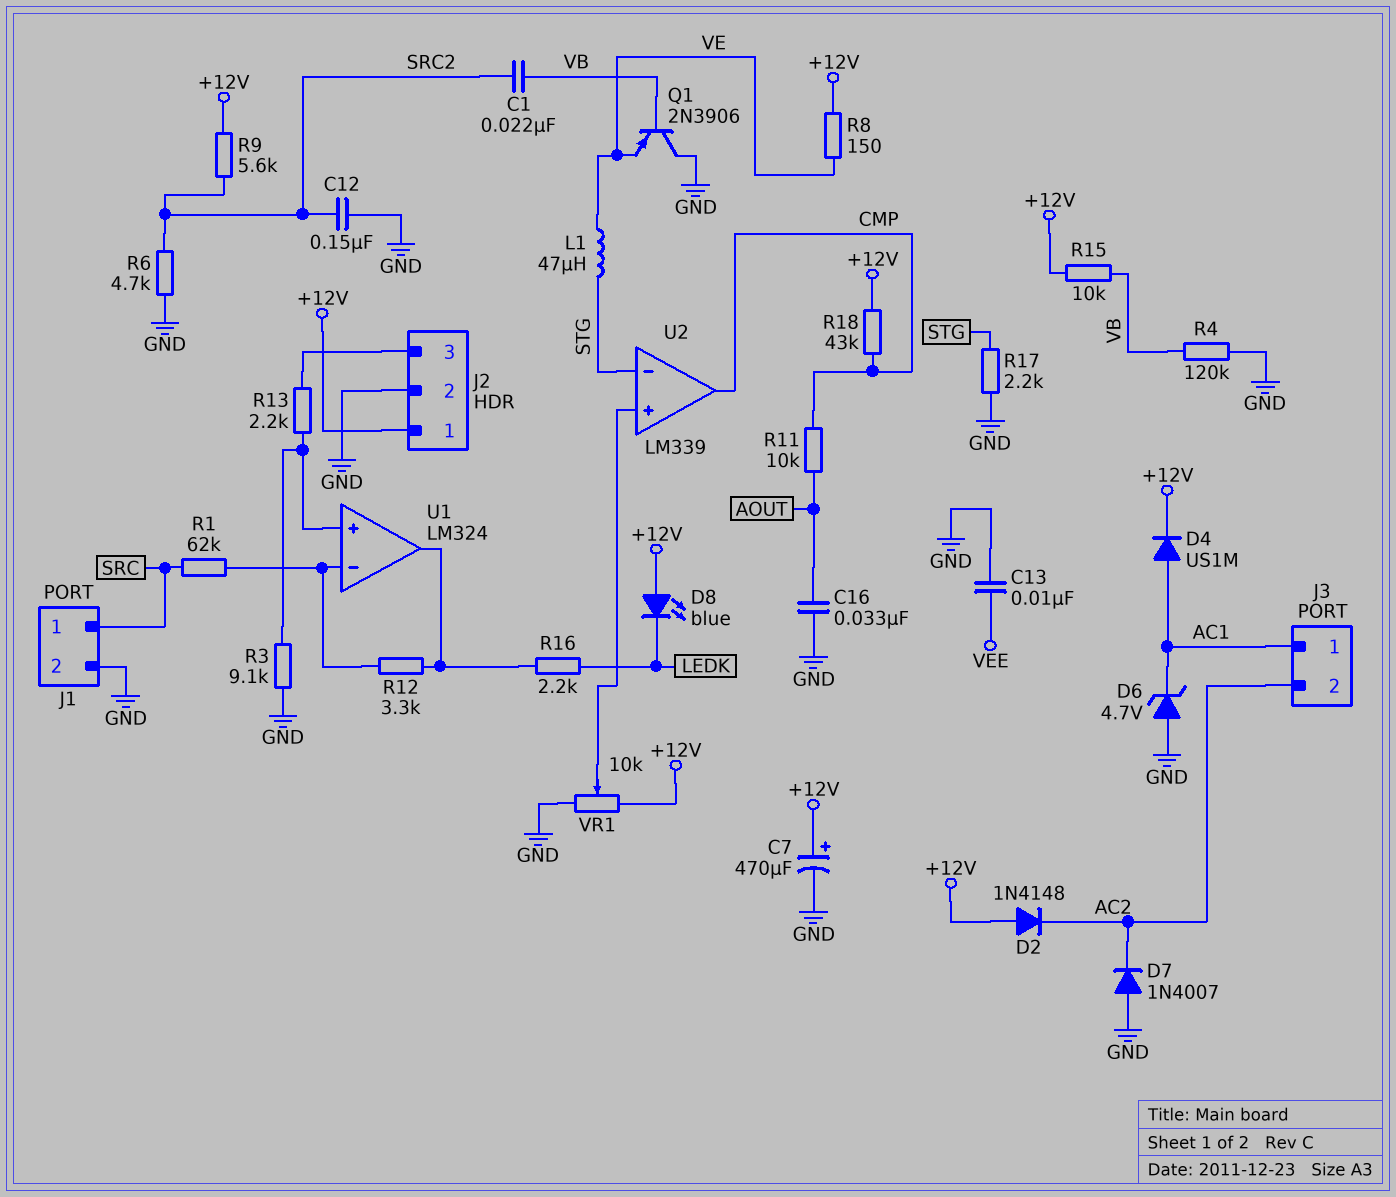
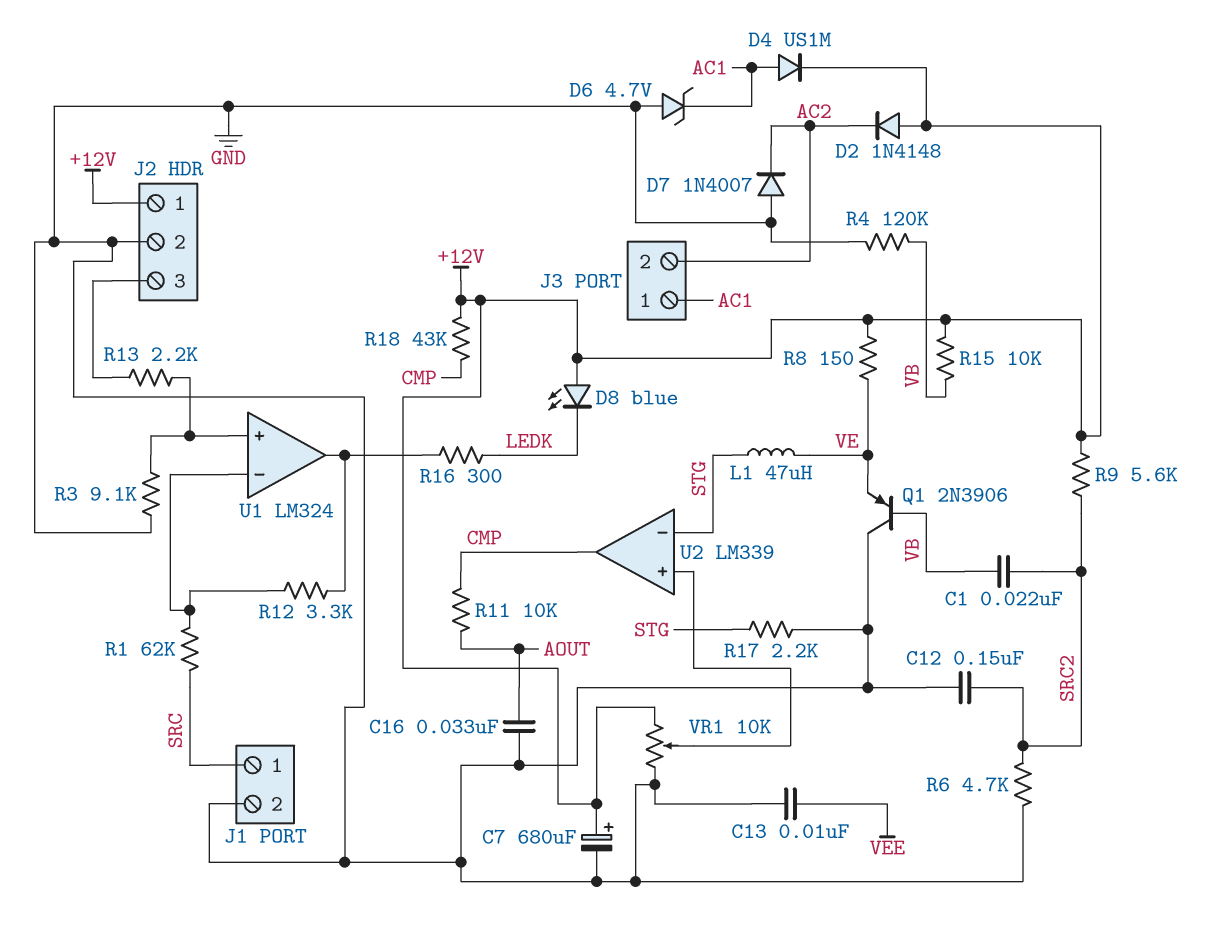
C7: 470uF (plus +12V, minus GND) -> 680uF (plus +12V, minus GND)
R16: 2.2k (LEDK, U1/out) -> 300 (LEDK, U1/out)

